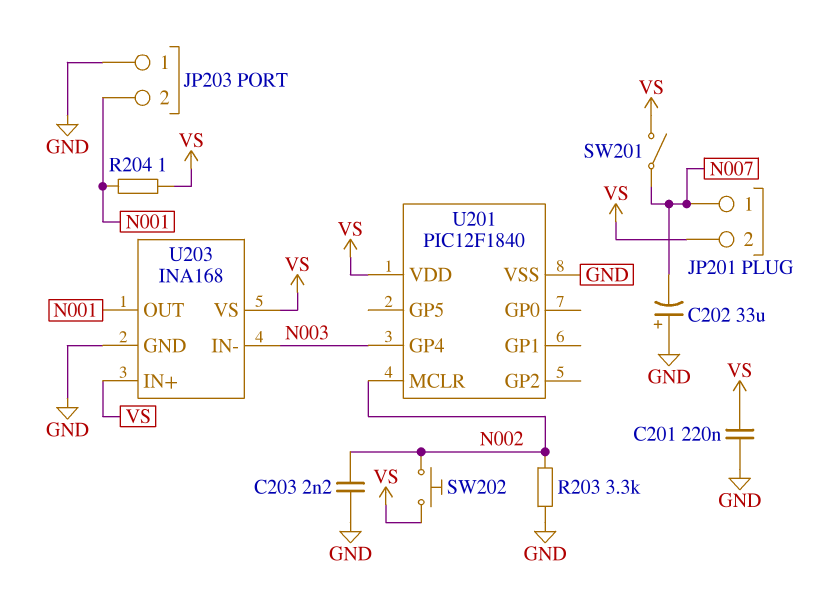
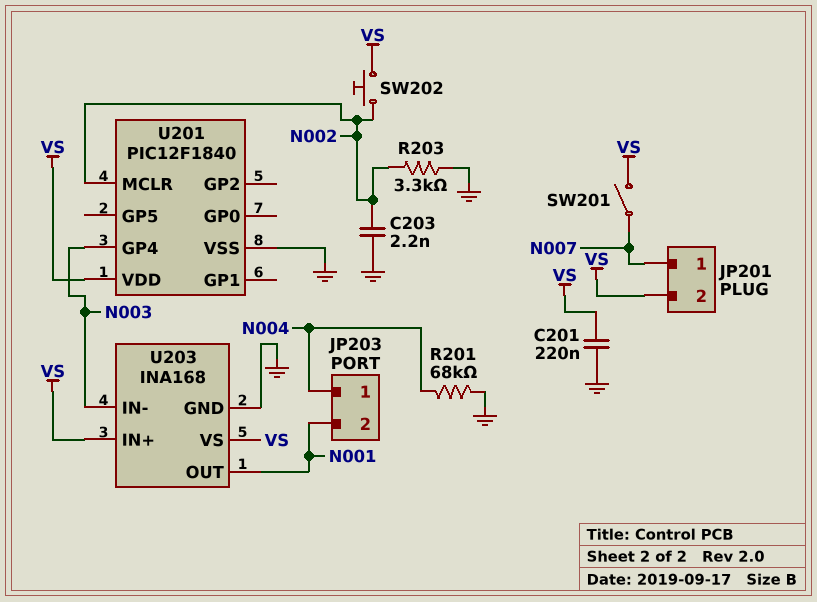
C202: 33uF (plus GND, minus N007) -> none
JP203 pin 1: GND -> N004
R201: none -> 68k (GND, N004)
R204: 1 (N001, VS) -> none

